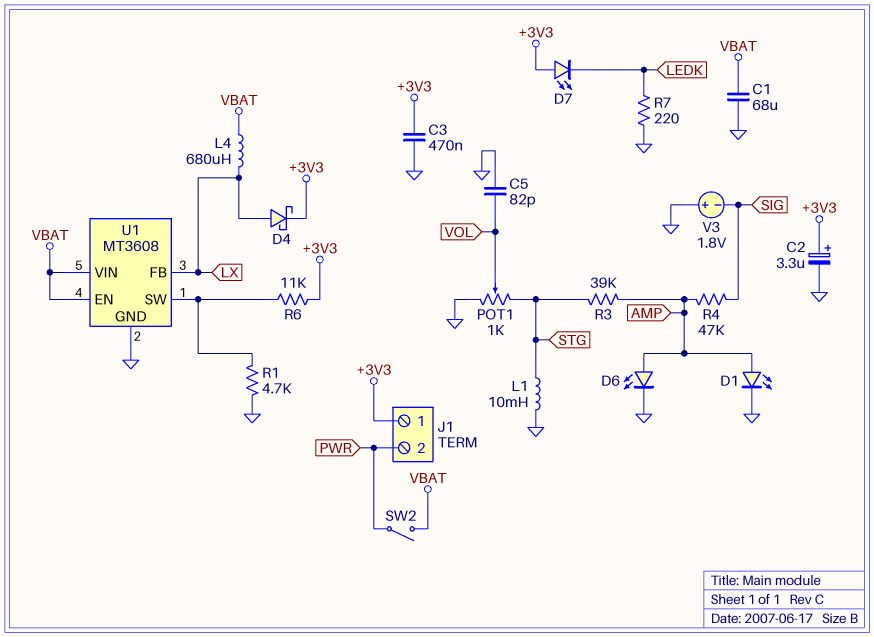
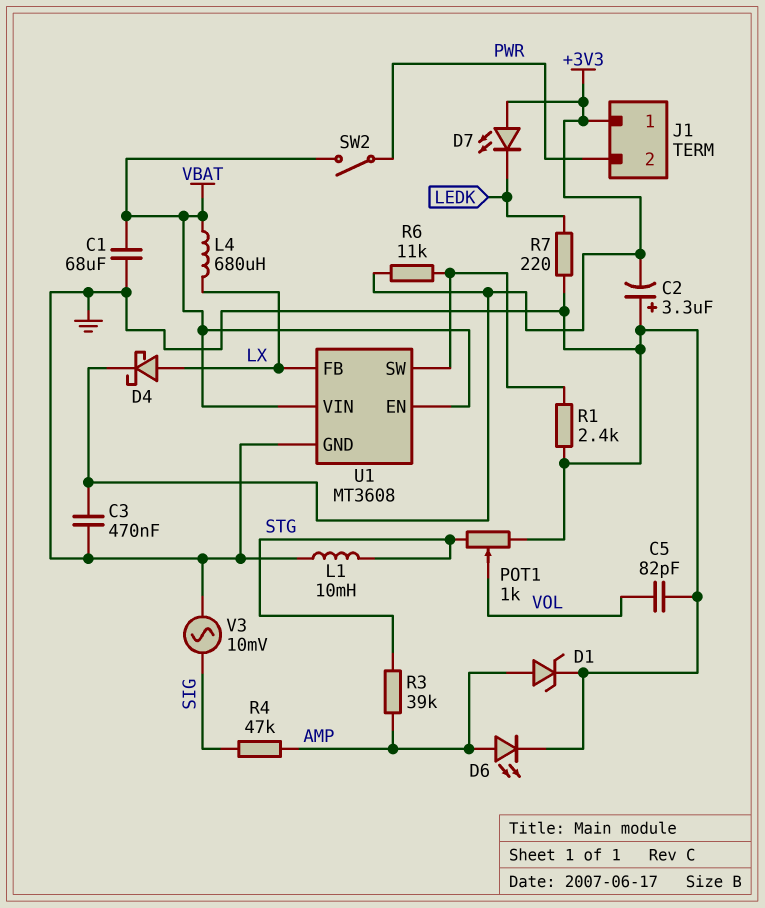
C2: 3.3uF (plus +3V3, minus GND) -> 3.3uF (plus GND, minus +3V3)
D1: LED (A AMP, K GND) -> zener (A AMP, K GND)
R1: 4.7k (GND, U1/SW) -> 2.4k (GND, U1/SW)
V3: 1.8V (plus GND, minus SIG) -> AC 10mV (GND, SIG)

